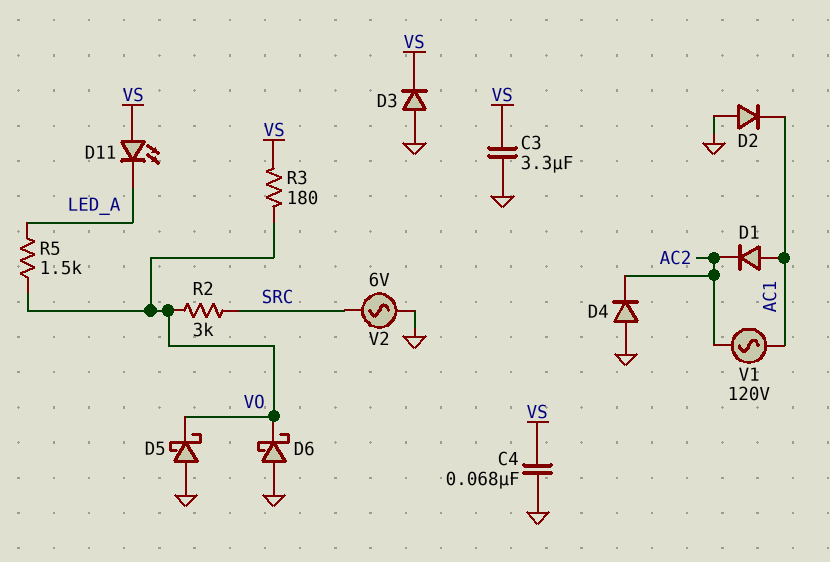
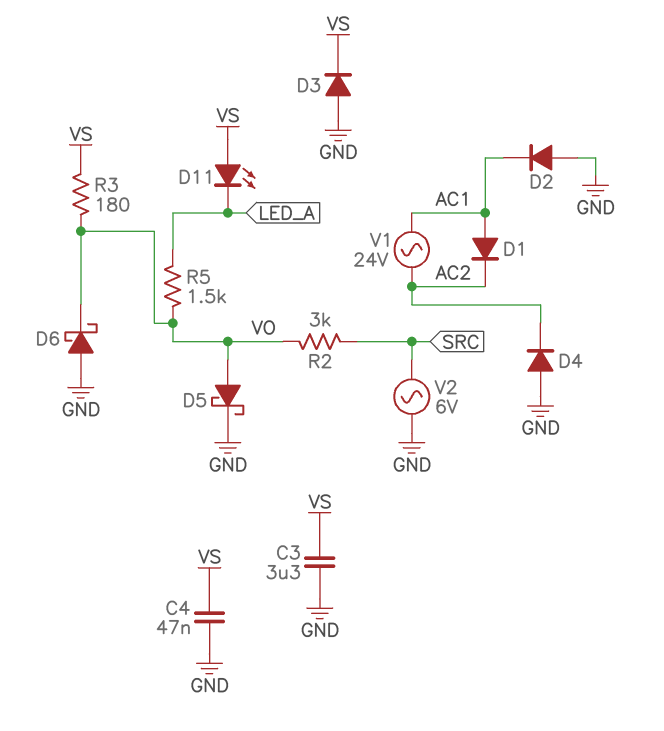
C4: 68nF (GND, VS) -> 47nF (GND, VS)
D5: schottky (A GND, K VO) -> schottky (A VO, K GND)
V1: AC 120V (AC1, AC2) -> AC 24V (AC1, AC2)

